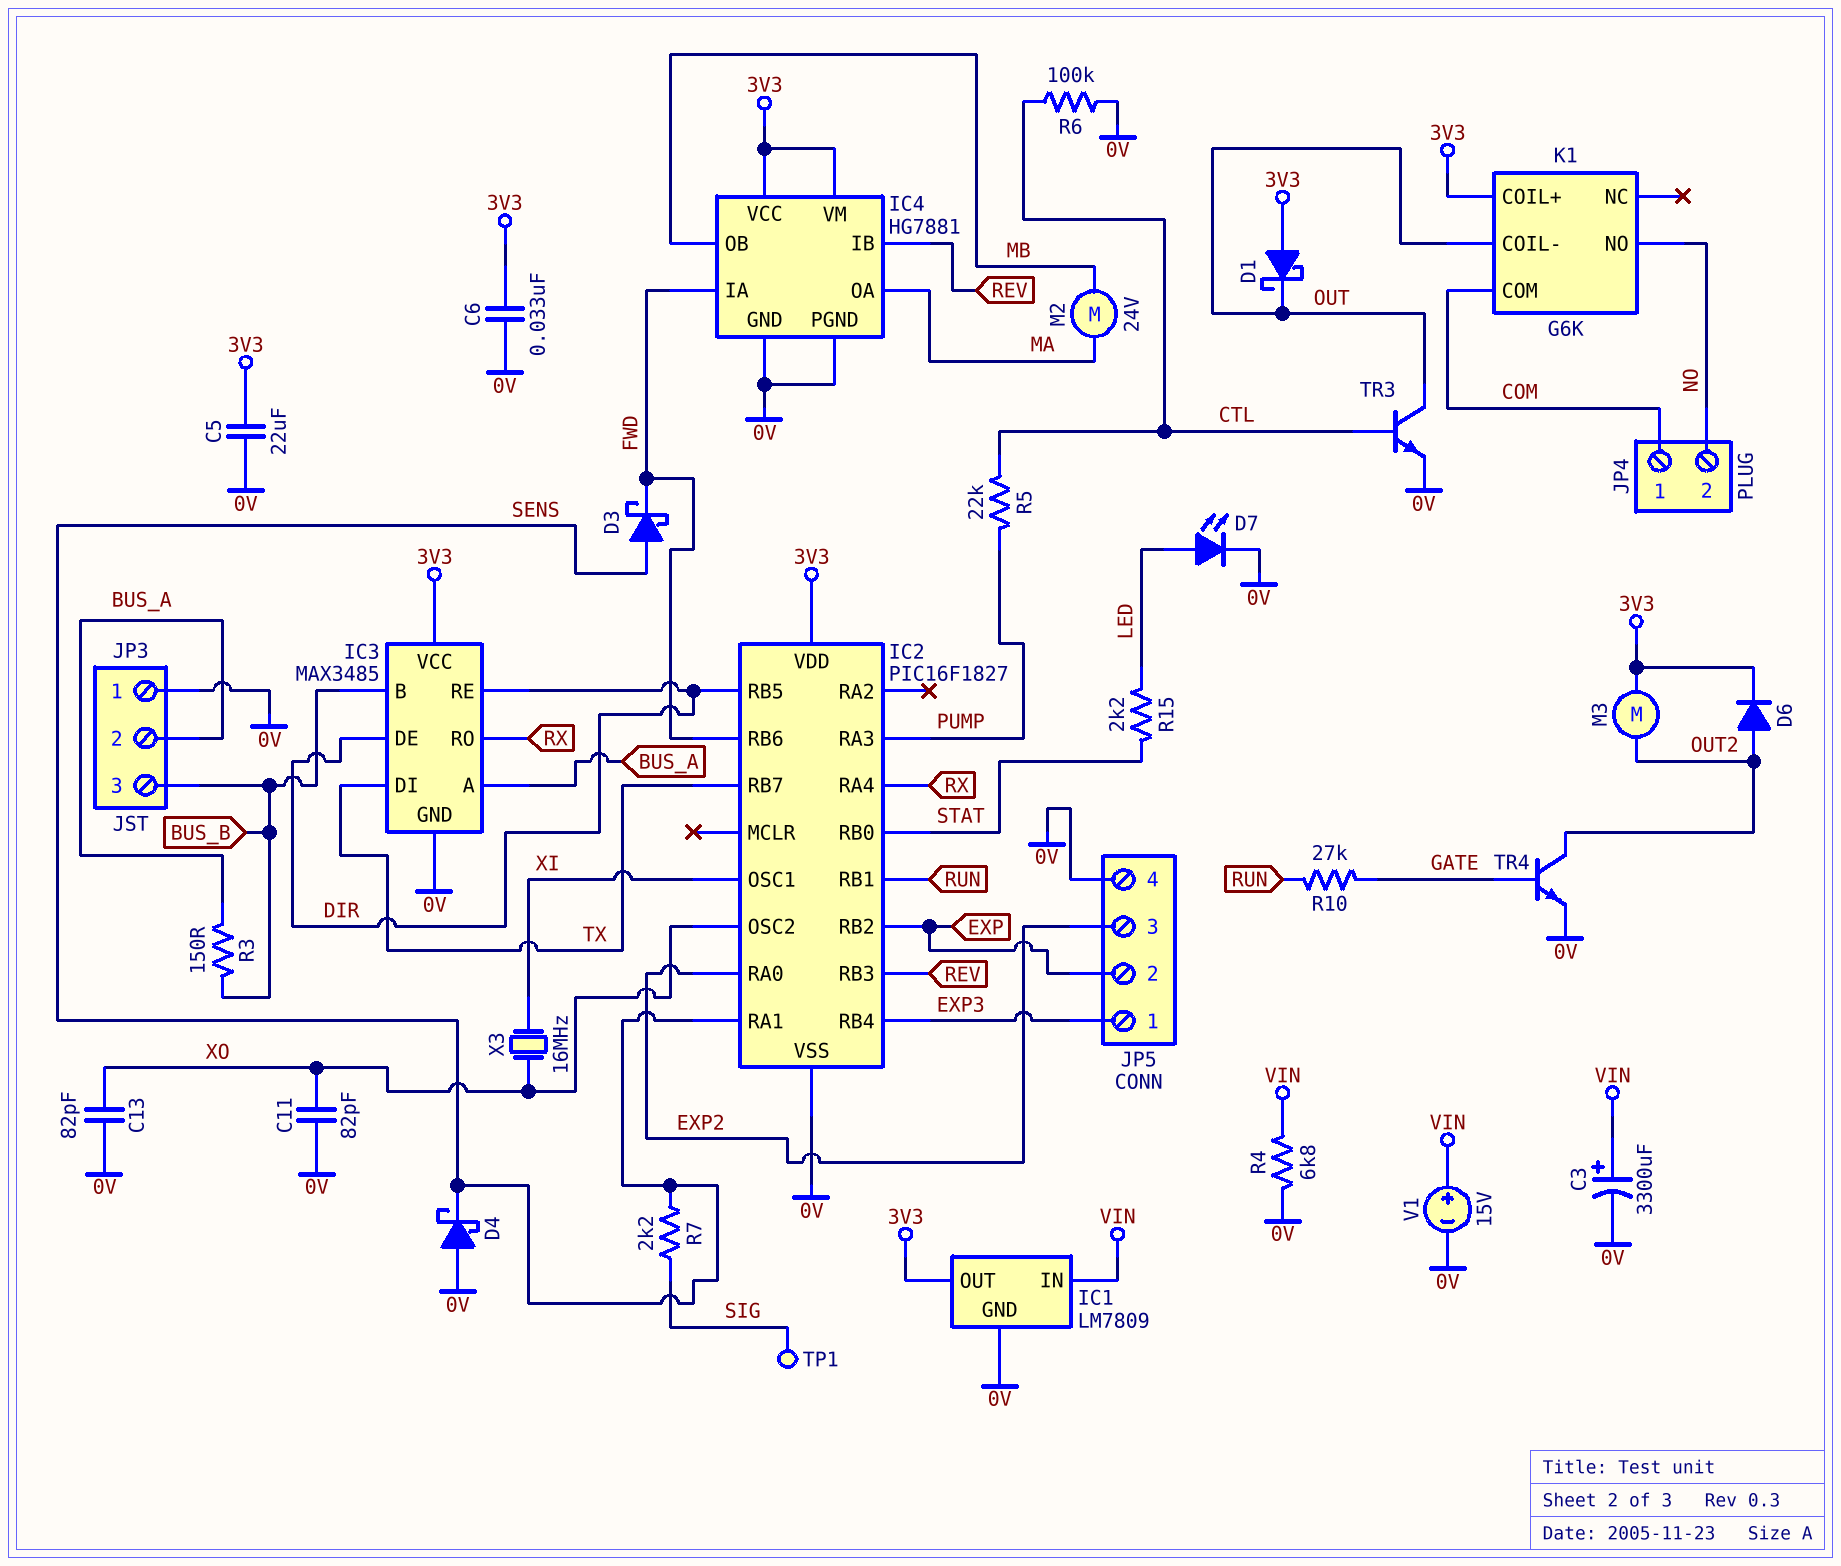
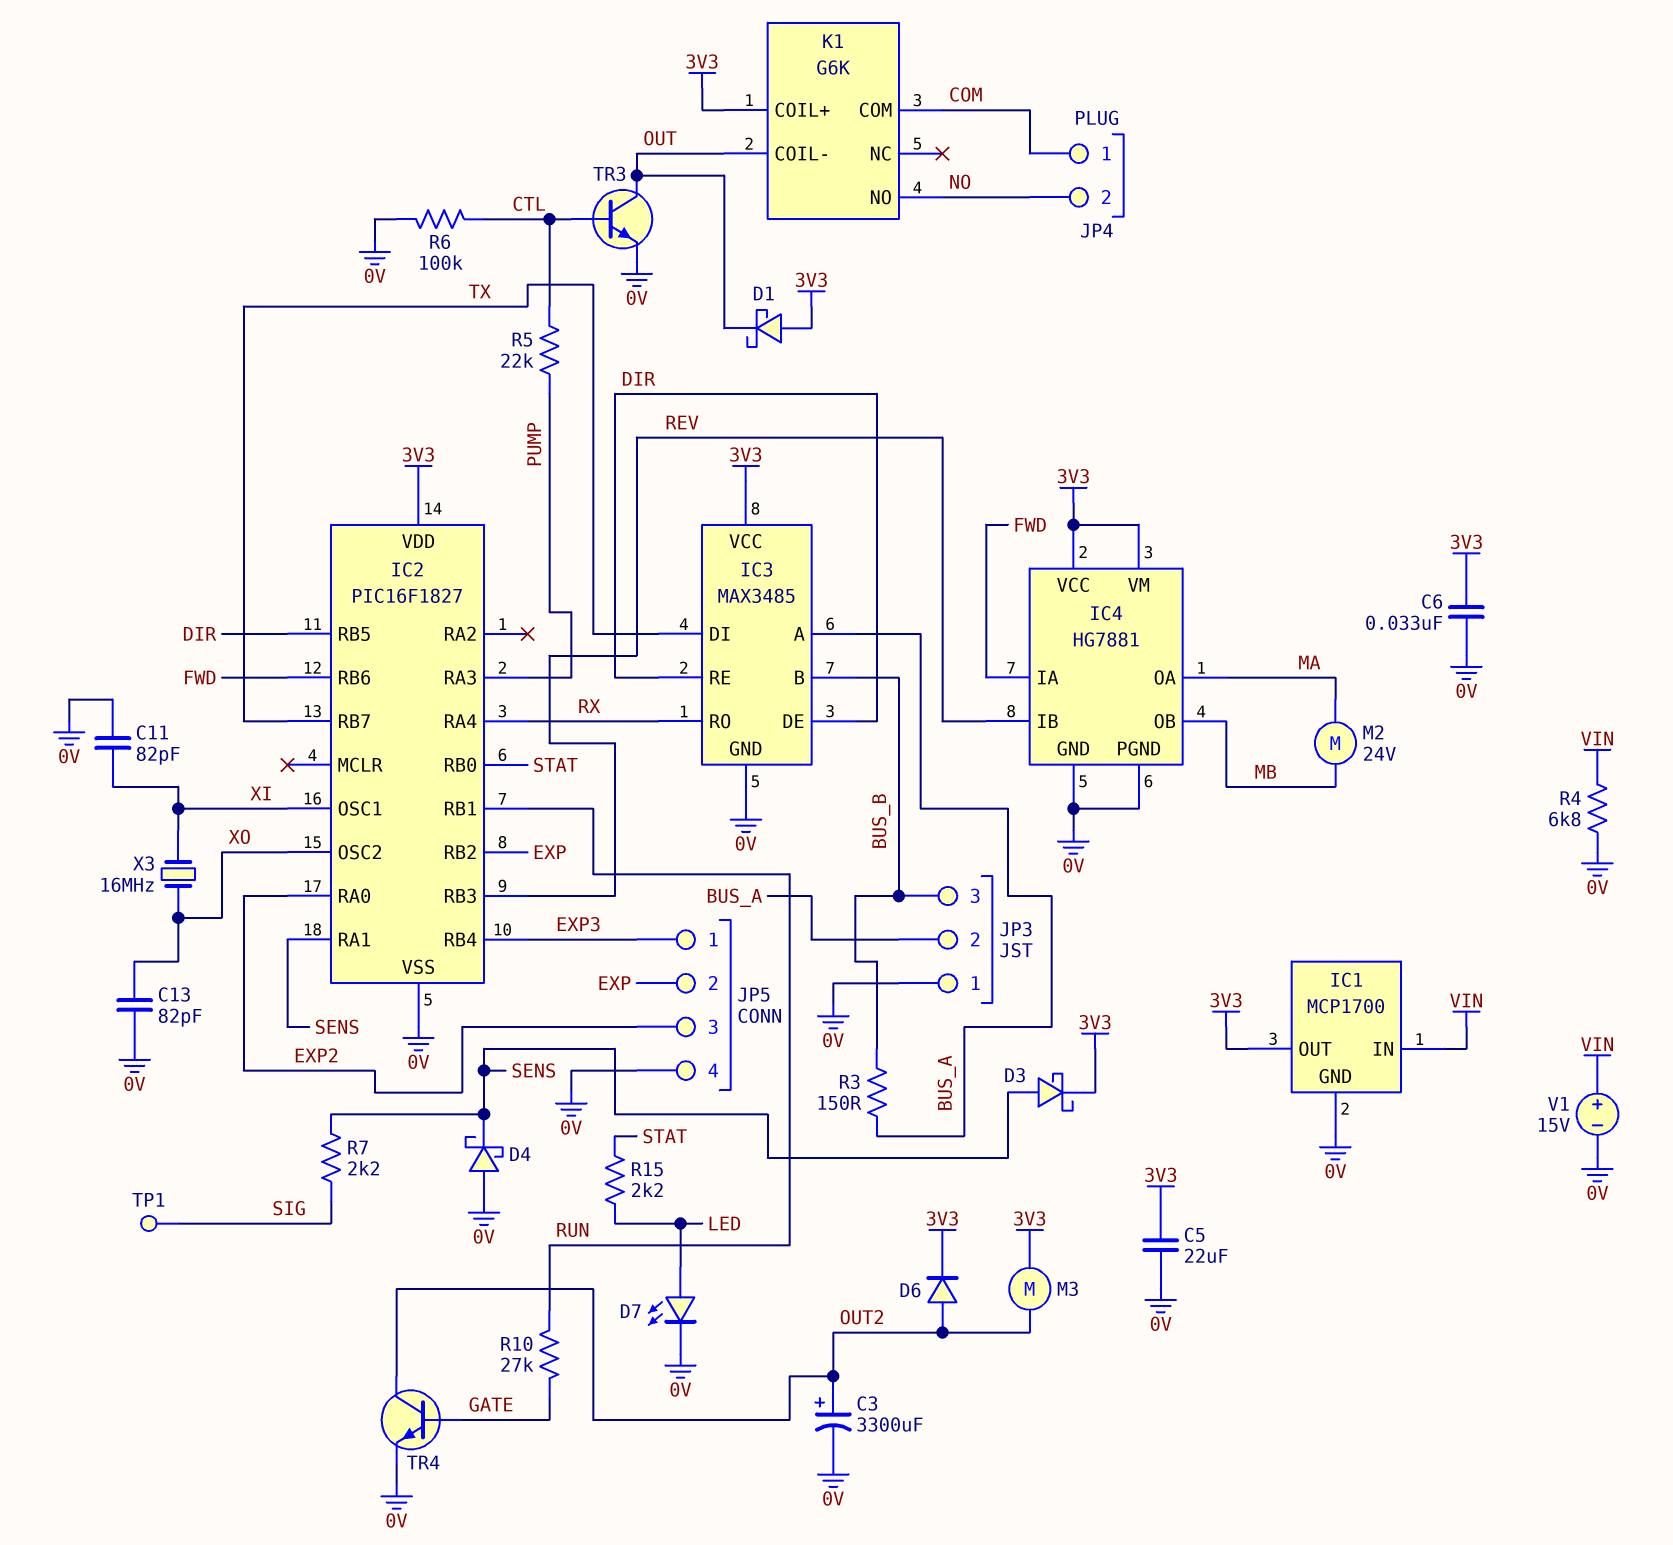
C3: 3300uF (plus VIN, minus 0V) -> 3300uF (plus OUT2, minus 0V)
C11: 82pF (0V, XO) -> 82pF (0V, XI)
D3: schottky (A SENS, K FWD) -> schottky (A SENS, K 3V3)
IC1: LM7809 -> MCP1700

